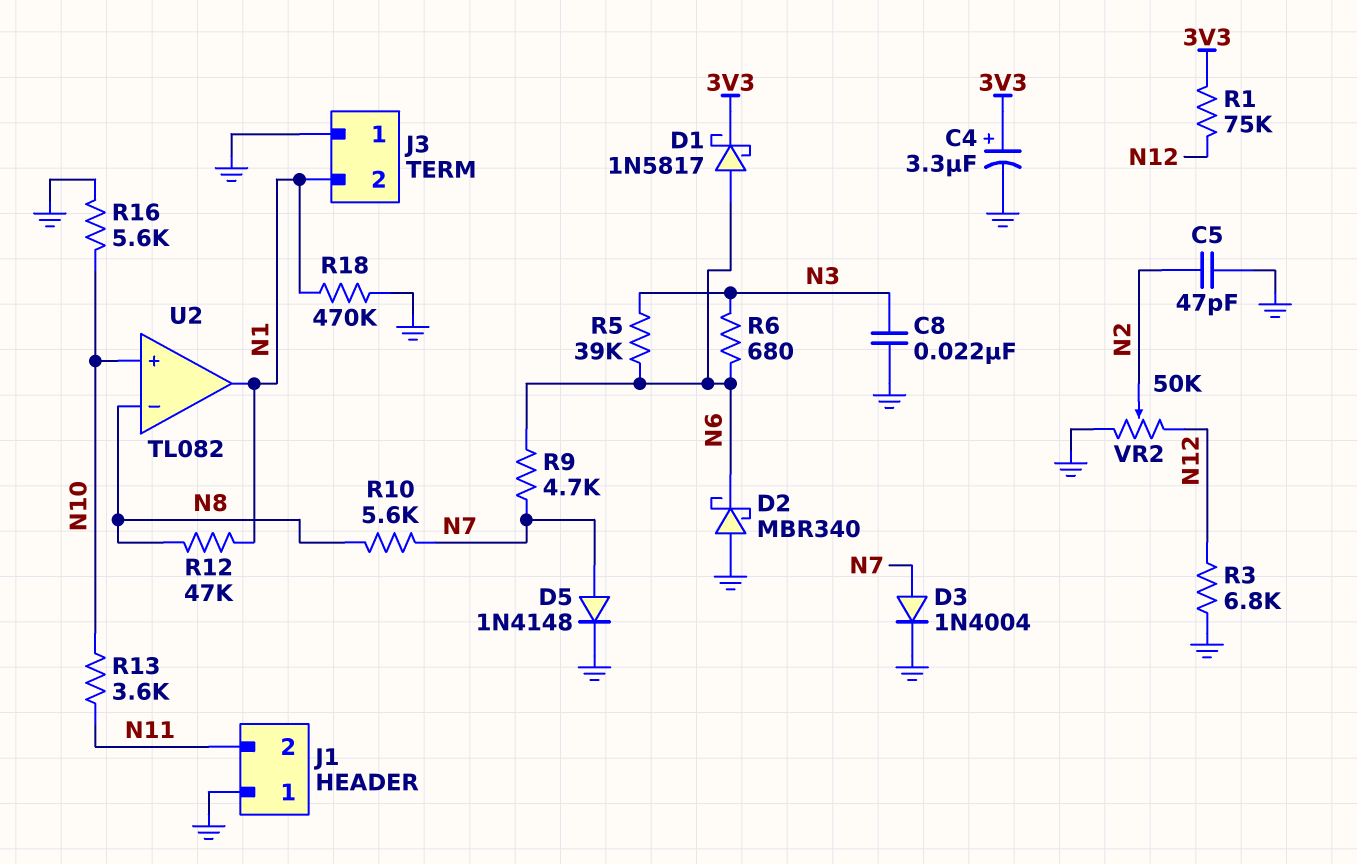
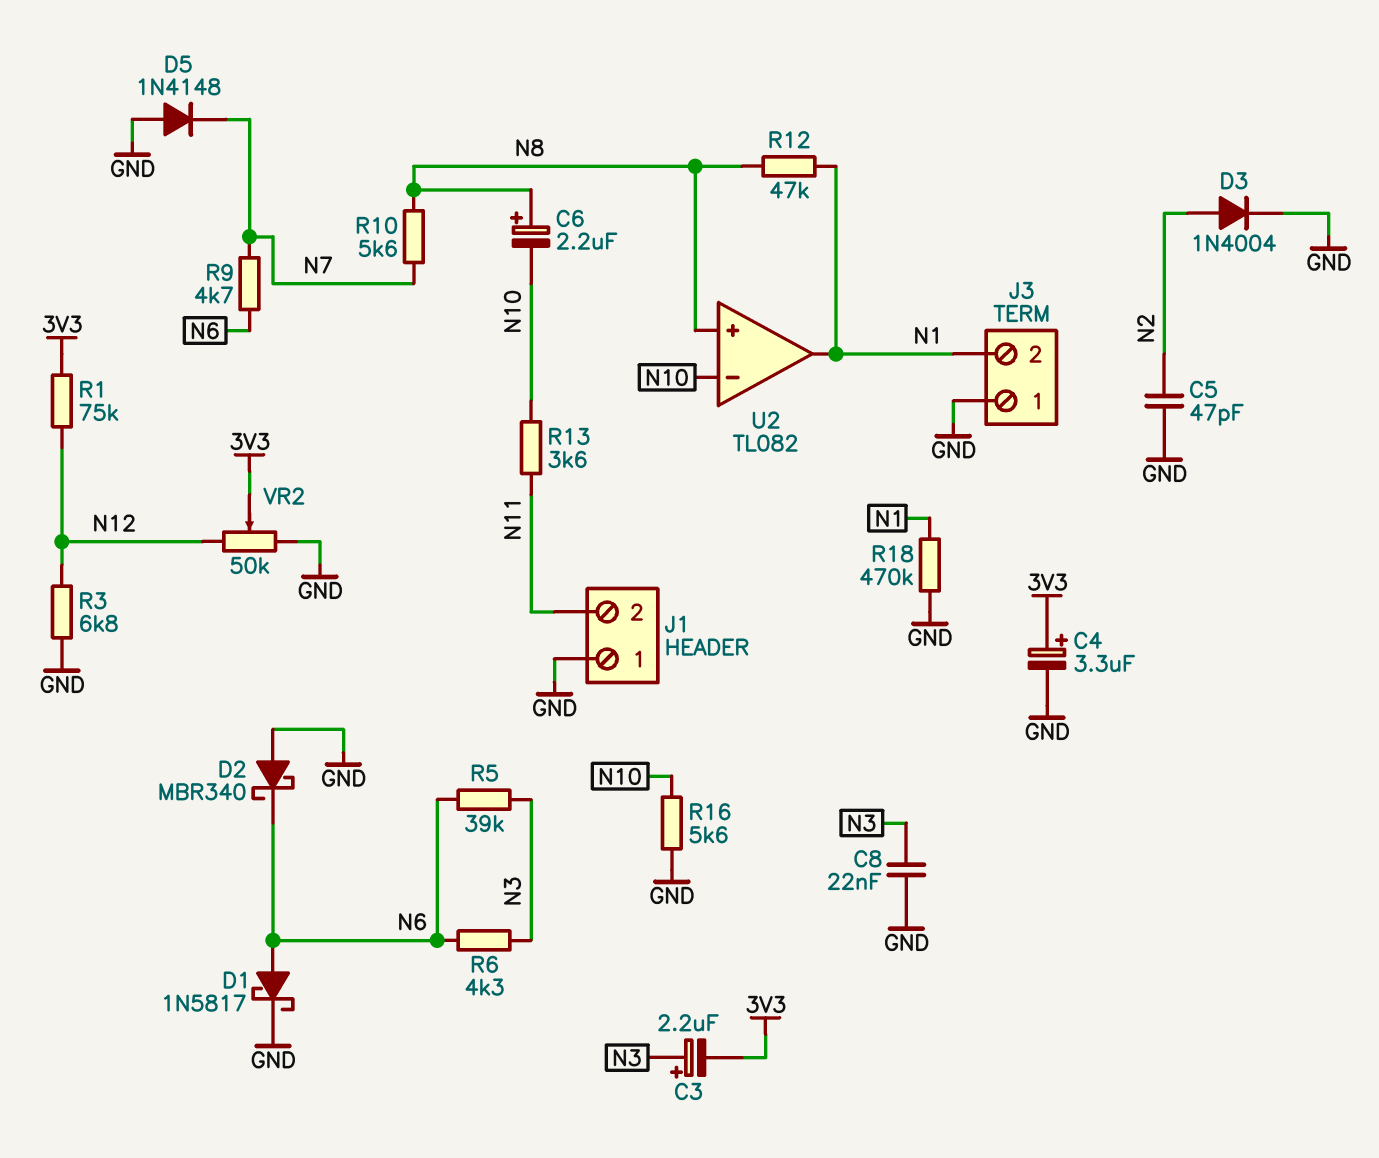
C3: none -> 2.2uF (plus N3, minus 3V3)
C6: none -> 2.2uF (plus N8, minus N10)
D1: schottky 1N5817 (A N6, K 3V3) -> schottky 1N5817 (A N6, K GND)
D3: diode 1N4004 (A N7, K GND) -> diode 1N4004 (A N2, K GND)
D5: diode 1N4148 (A N7, K GND) -> diode 1N4148 (A GND, K N7)
R6: 680 (N3, N6) -> 4.3k (N3, N6)
U2 pin in+: N10 -> N8
U2 pin in-: N8 -> N10
VR2: 50k (GND, N12, wiper N2) -> 50k (GND, N12, wiper 3V3)

